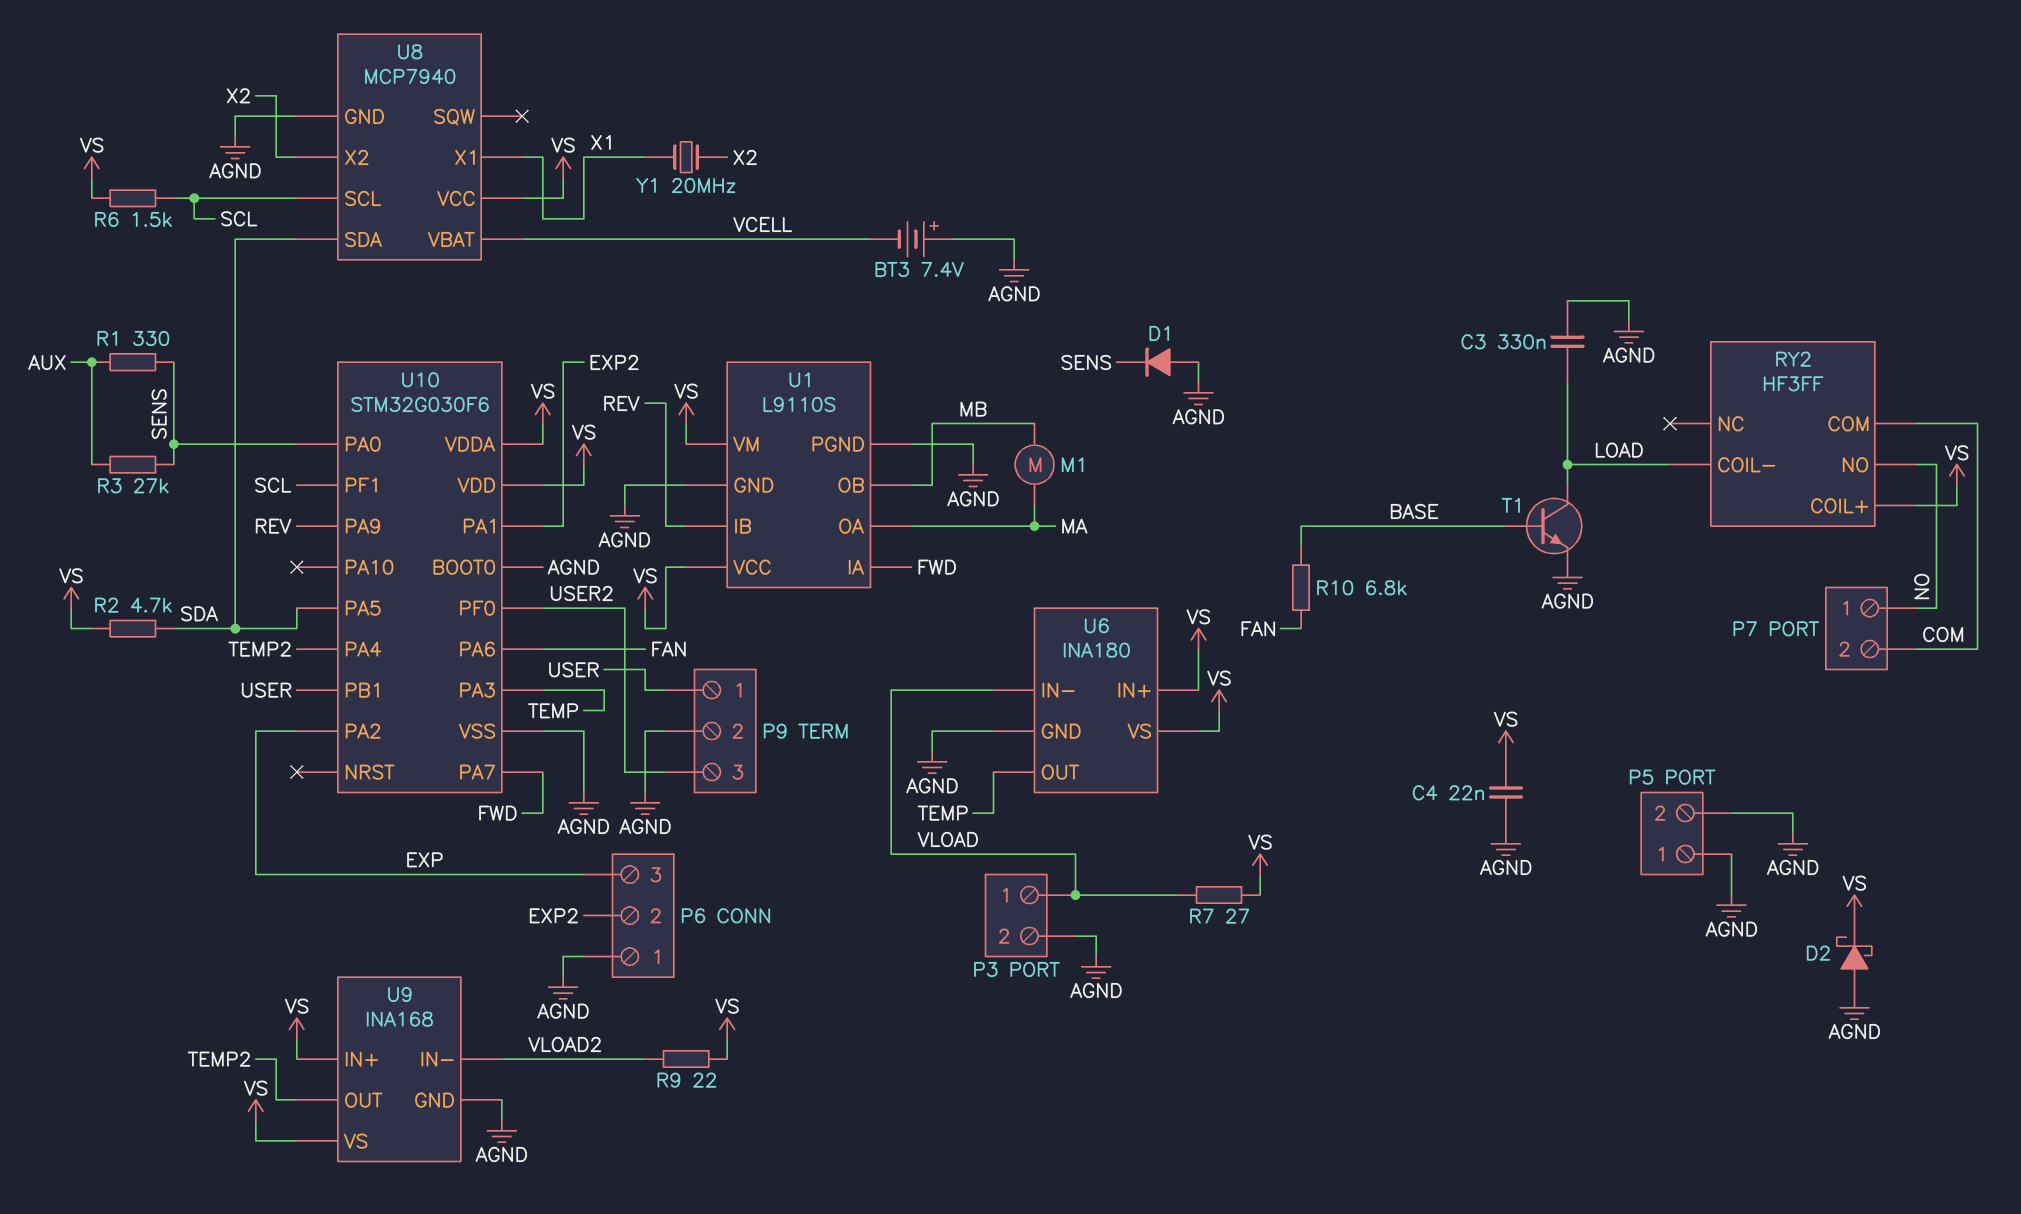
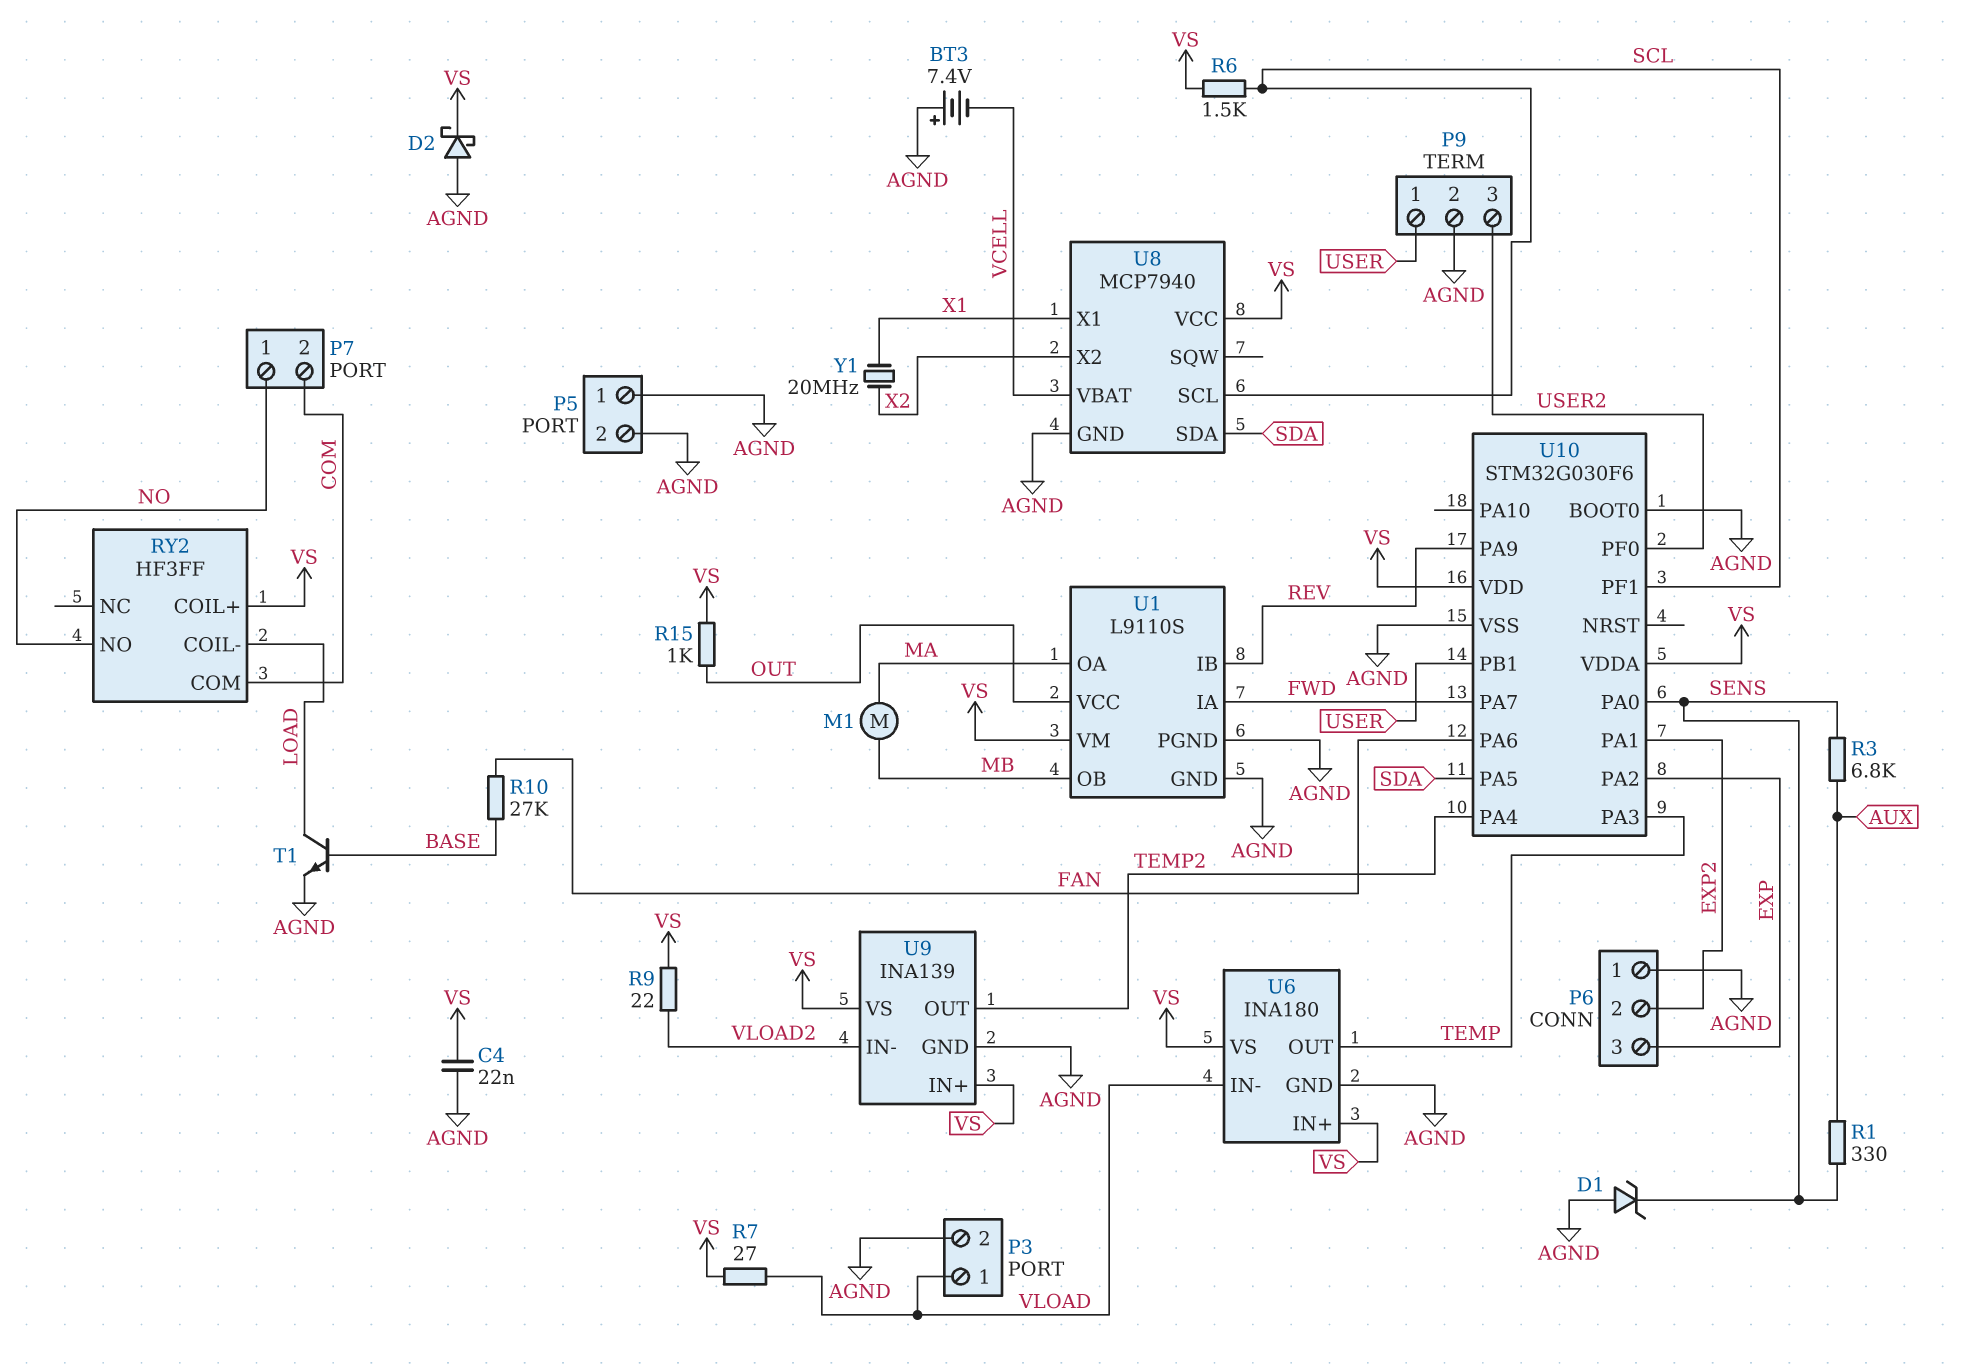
C3: 330nF (AGND, LOAD) -> none
D1: diode (A AGND, K SENS) -> zener (A AGND, K SENS)
R2: 4.7k (SDA, VS) -> none
R3: 27k (AUX, SENS) -> 6.8k (AUX, SENS)
R10: 6.8k (BASE, FAN) -> 27k (BASE, FAN)
R15: none -> 1k (OUT, VS)
U1 pin VCC: VS -> OUT
U9: INA168 -> INA139

